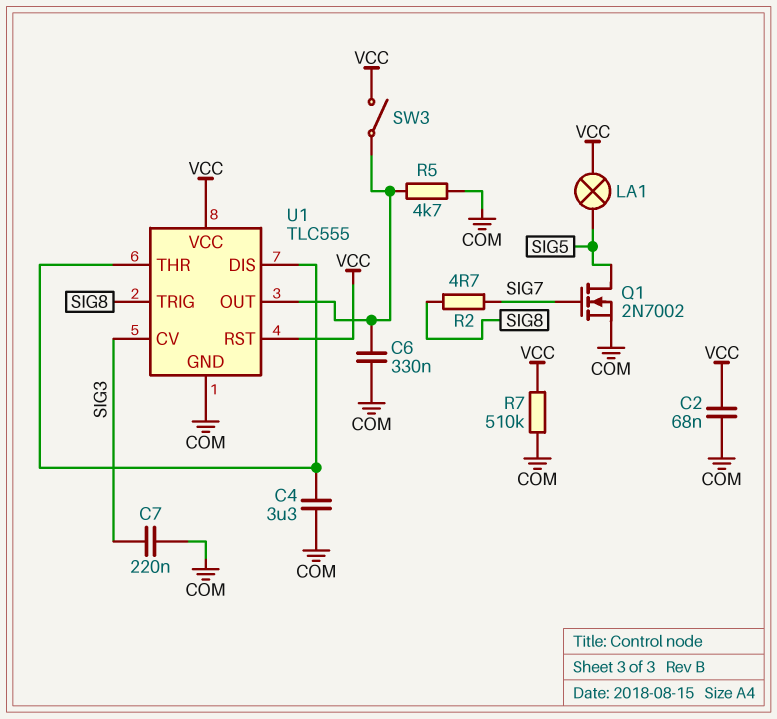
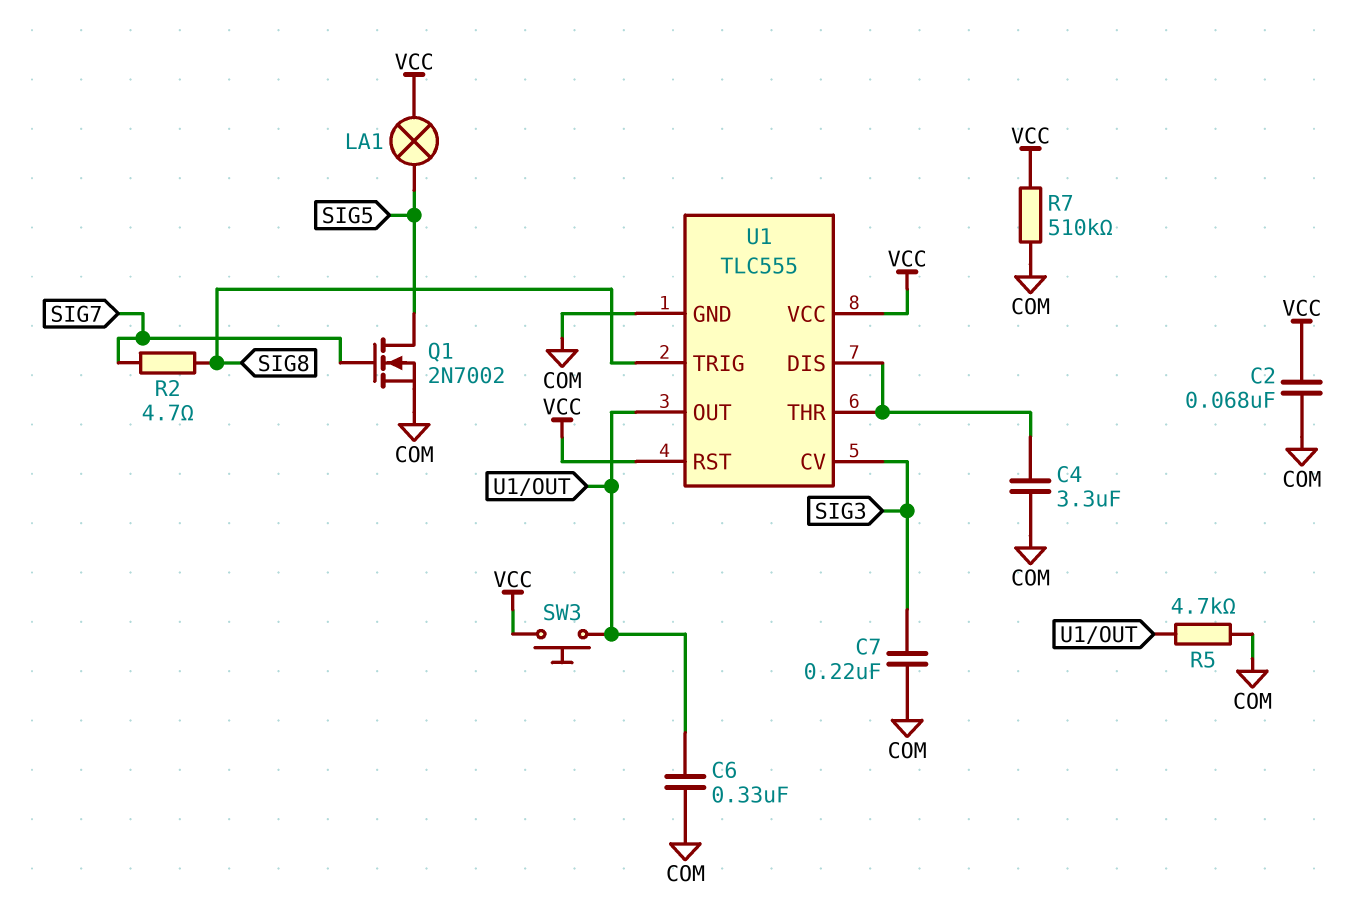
SW3: switch (U1/OUT, VCC) -> button (U1/OUT, VCC)

